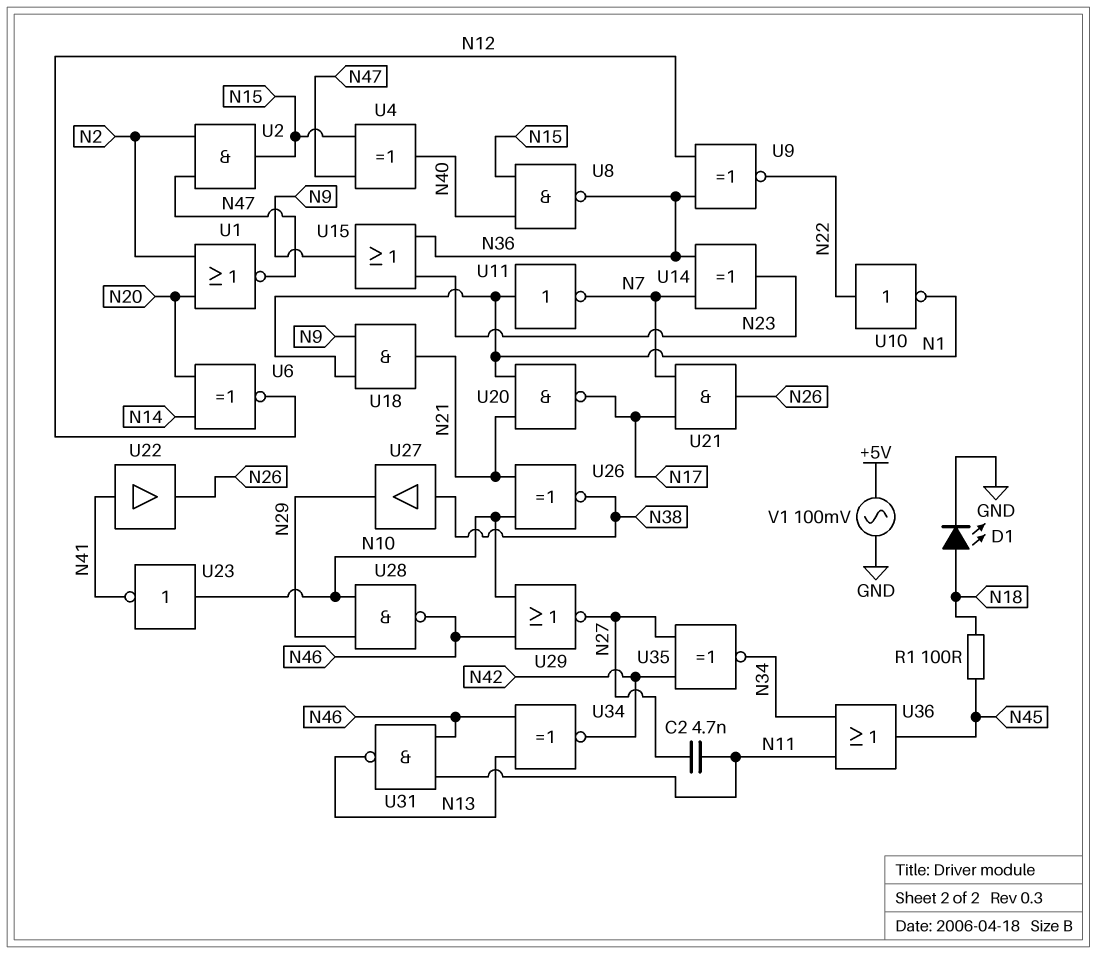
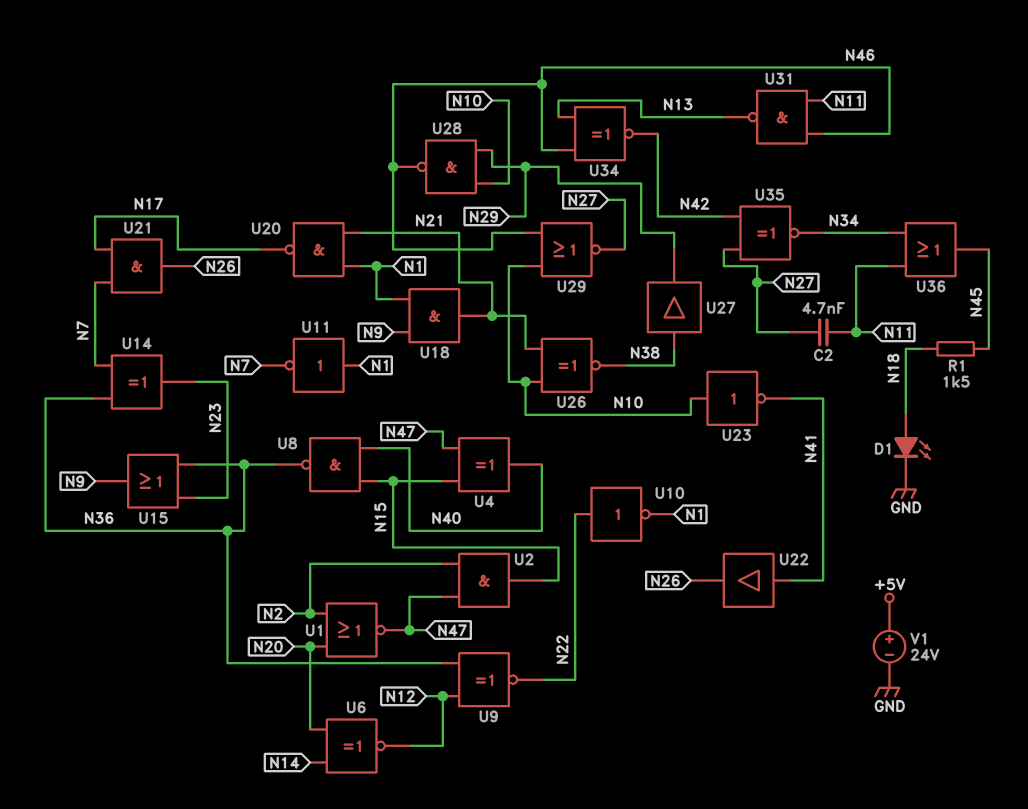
R1: 100 (N18, N45) -> 1.5k (N18, N45)
V1: AC 100mV (+5V, GND) -> 24V (plus +5V, minus GND)

